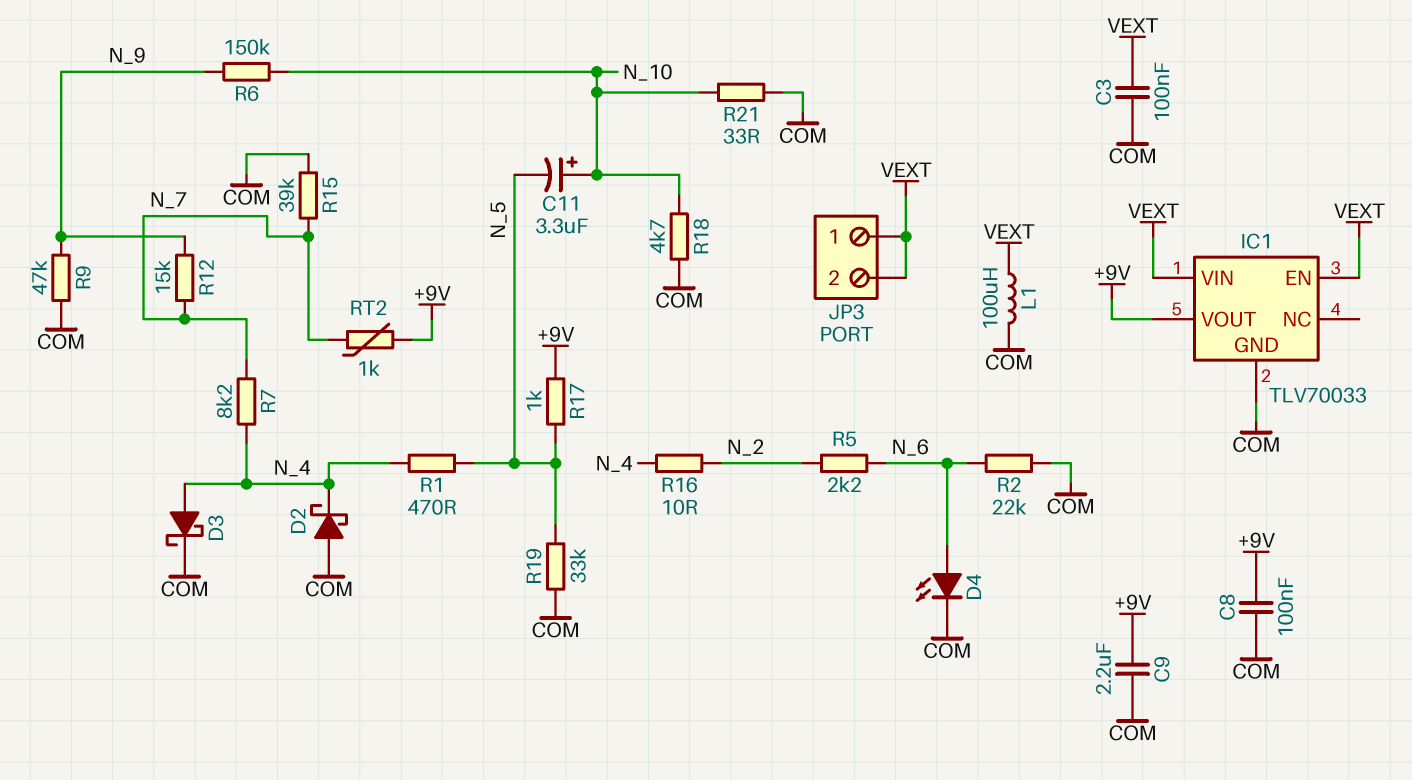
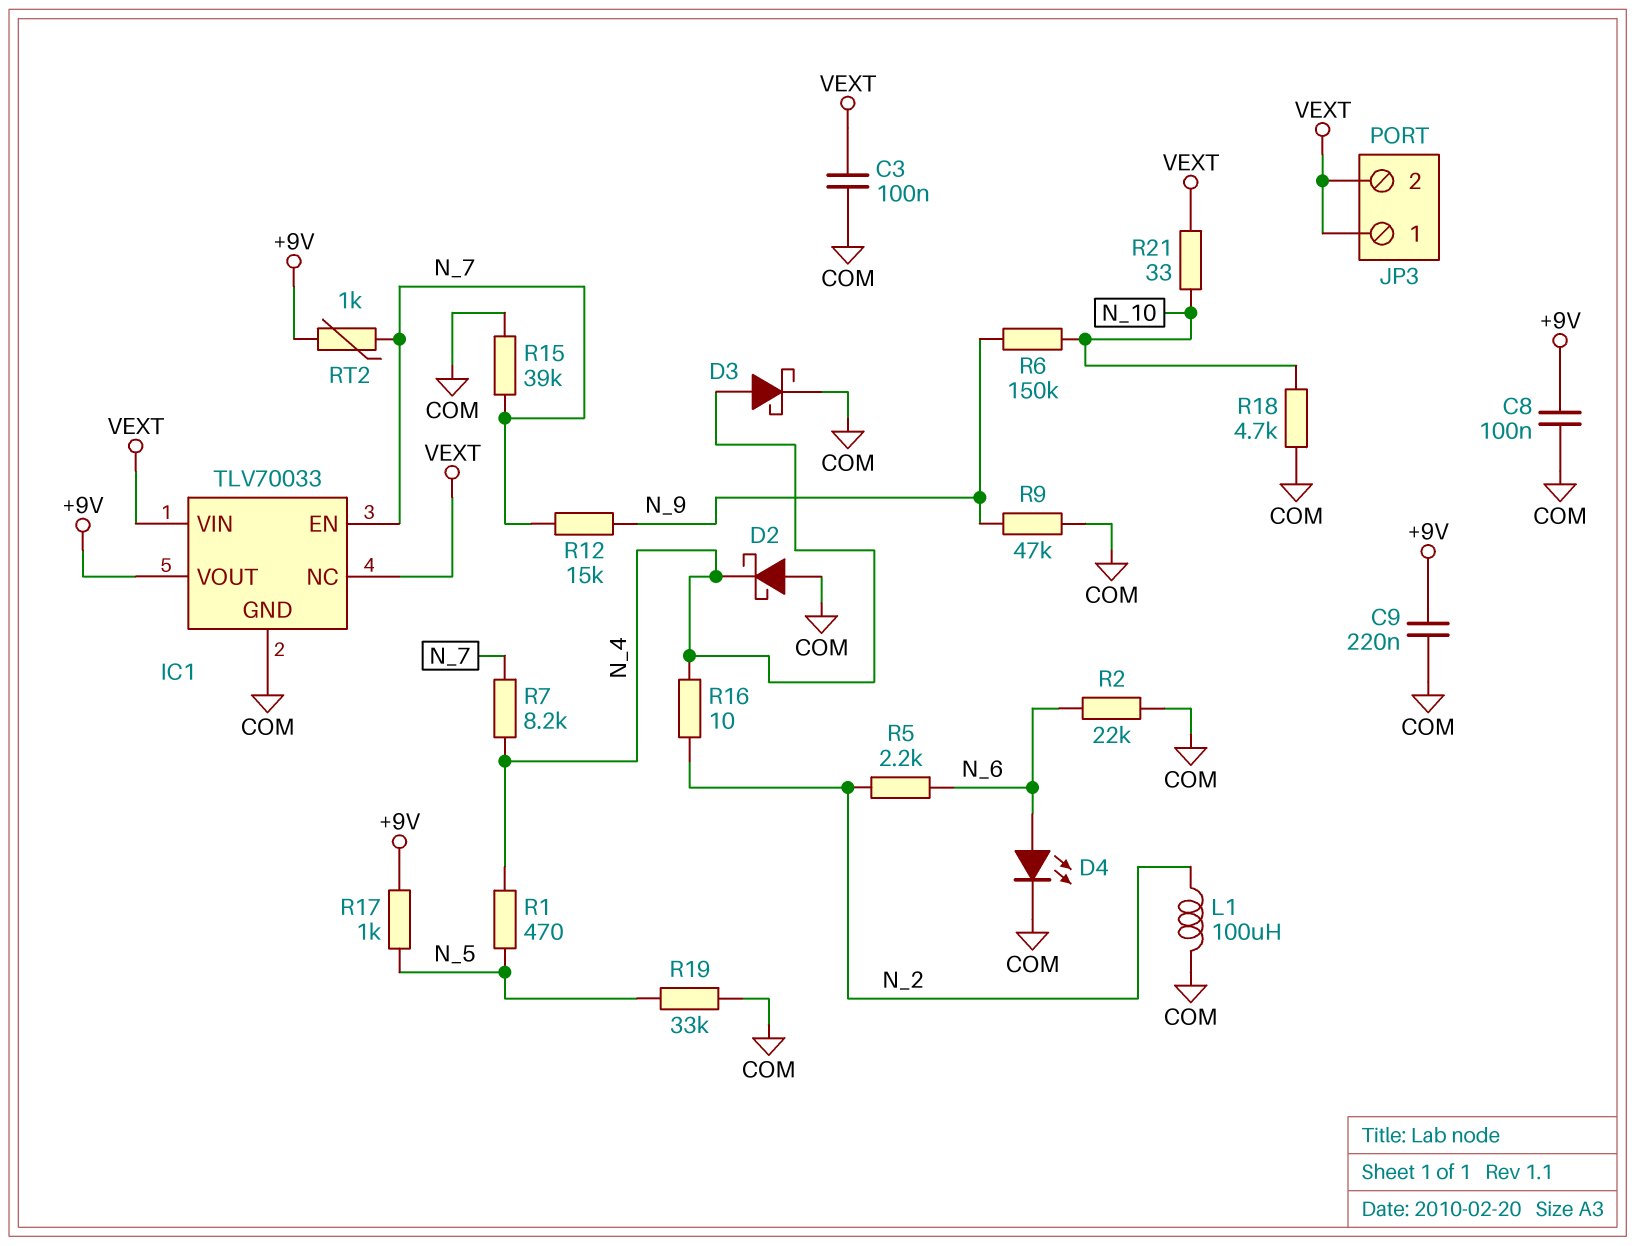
C9: 2.2uF (+9V, COM) -> 220nF (+9V, COM)
C11: 3.3uF (plus N_10, minus N_5) -> none
IC1 pin EN: VEXT -> N_7
IC1 pin NC: none -> VEXT
L1: 100uH (COM, VEXT) -> 100uH (COM, N_2)
R21: 33 (COM, N_10) -> 33 (N_10, VEXT)

